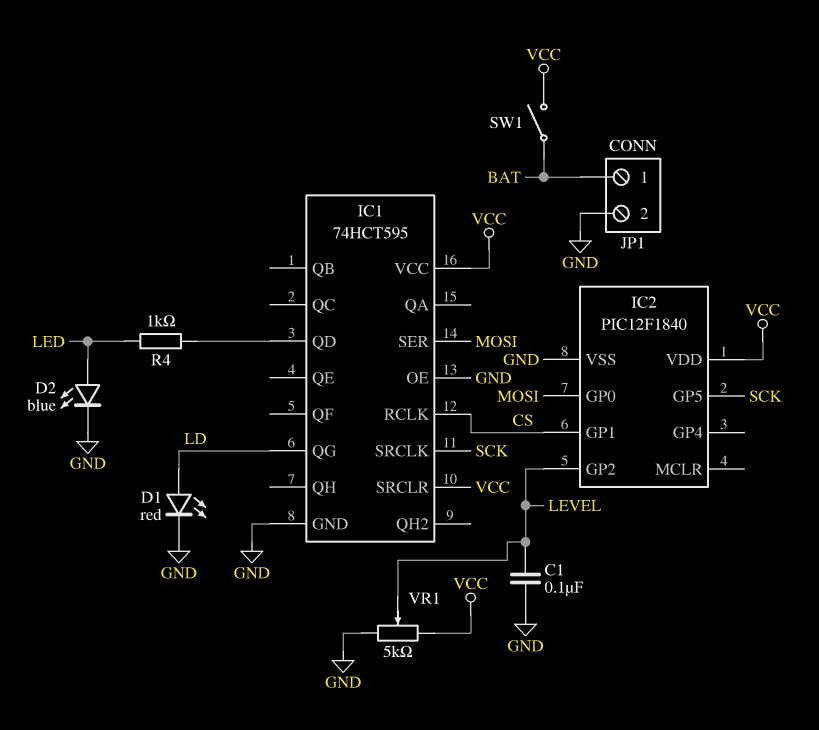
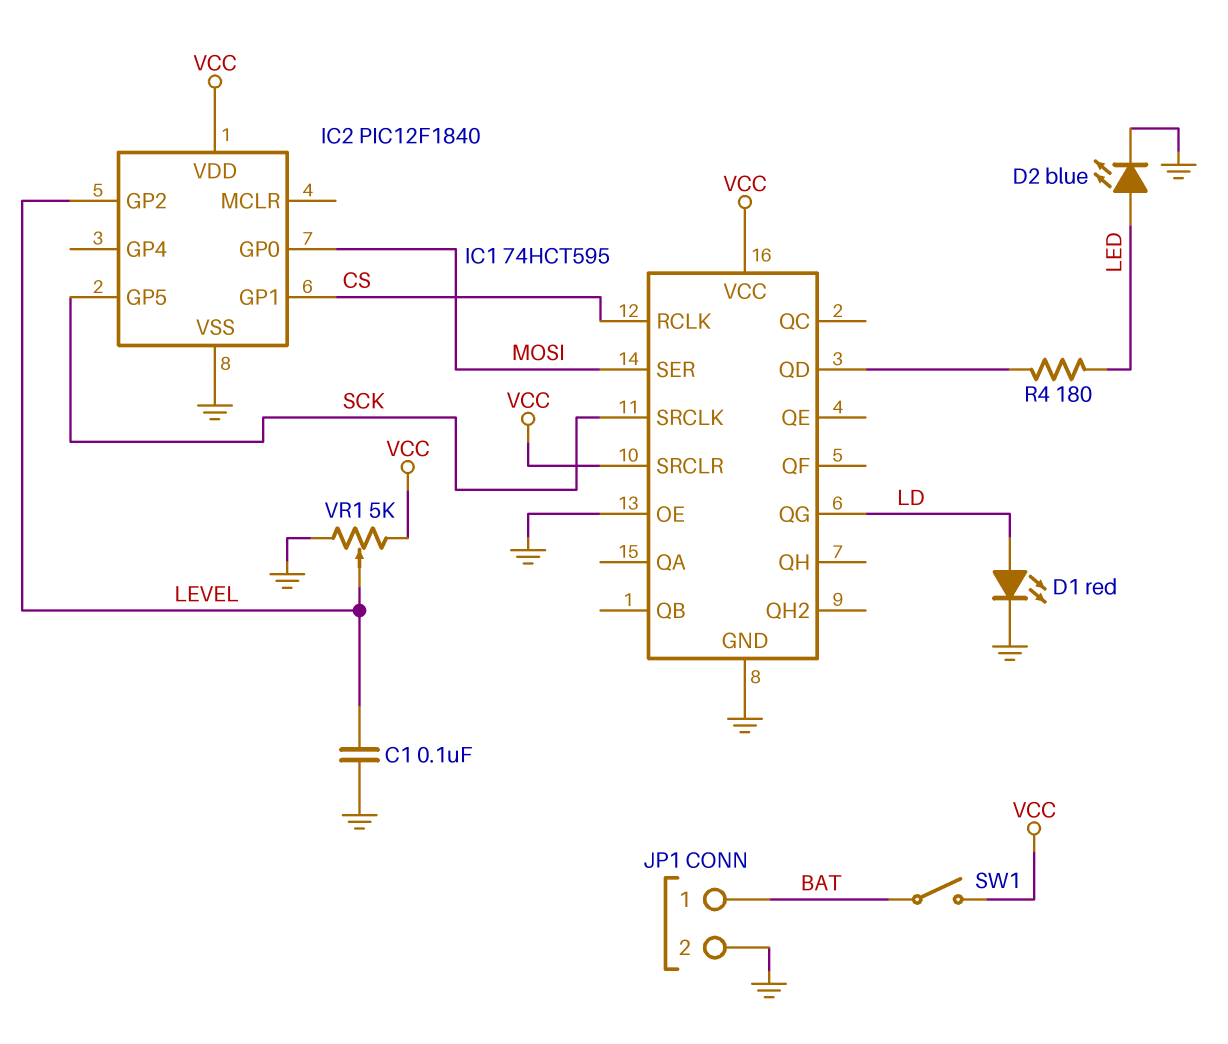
R4: 1k (IC1/QD, LED) -> 180 (IC1/QD, LED)

